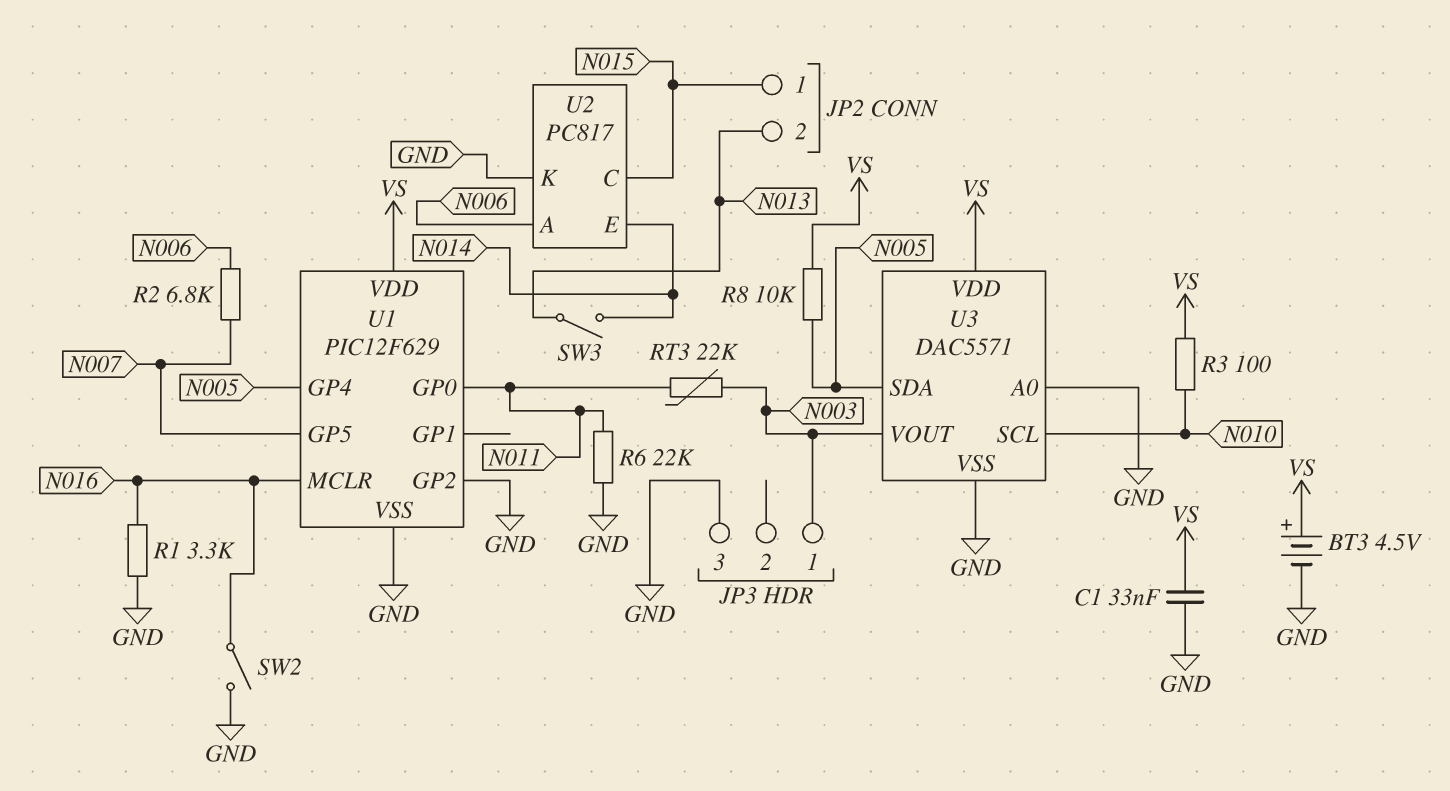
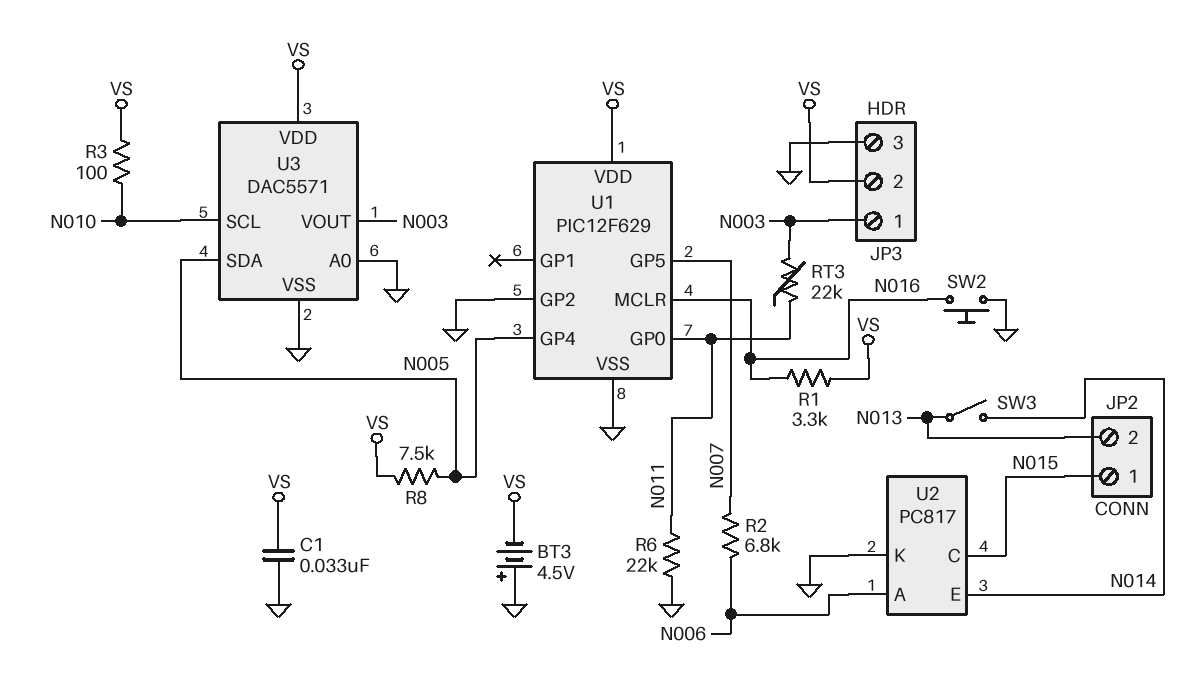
BT3: 4.5V (plus VS, minus GND) -> 4.5V (plus GND, minus VS)
JP3 pin 2: none -> VS
R1: 3.3k (GND, N016) -> 3.3k (N016, VS)
R8: 10k (N005, VS) -> 7.5k (N005, VS)
SW2: switch (GND, N016) -> button (GND, N016)

